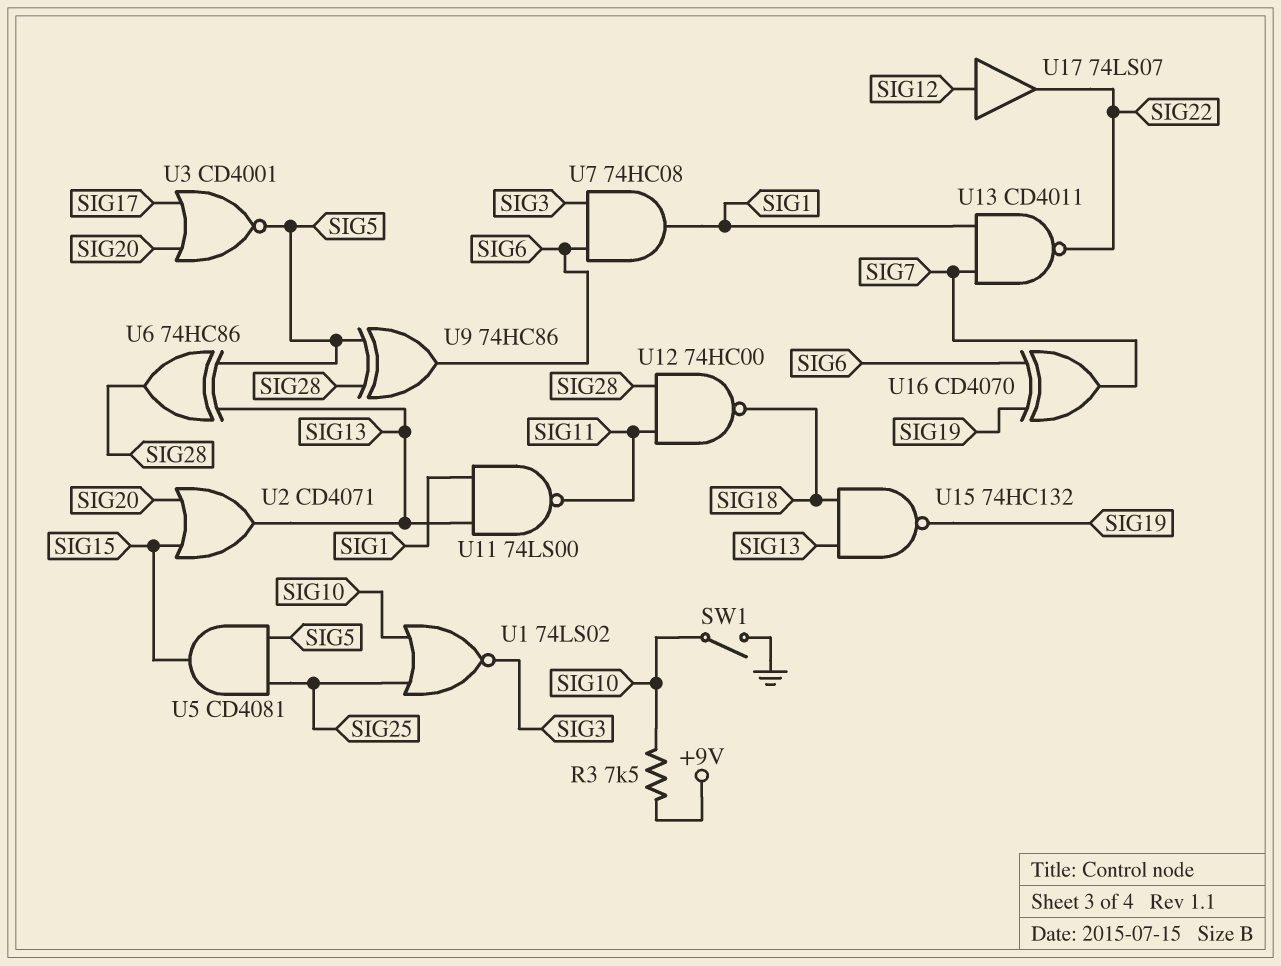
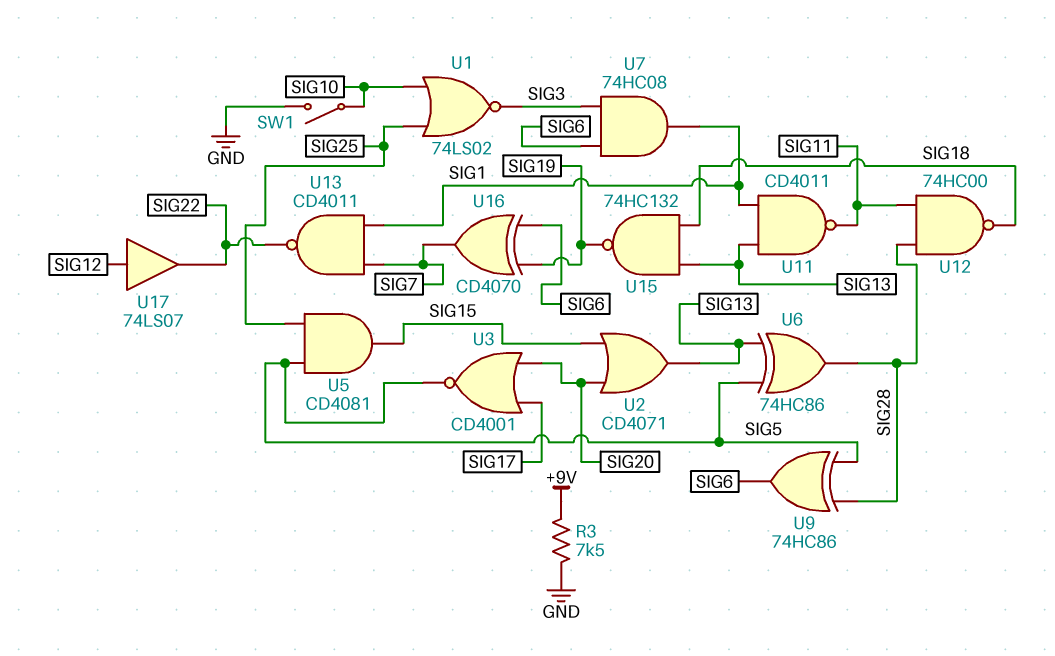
R3: 7.5k (+9V, SIG10) -> 7.5k (+9V, GND)
U11: NAND 74LS00 (in SIG1, in SIG13, out SIG11) -> NAND CD4011 (in SIG1, in SIG13, out SIG11)

